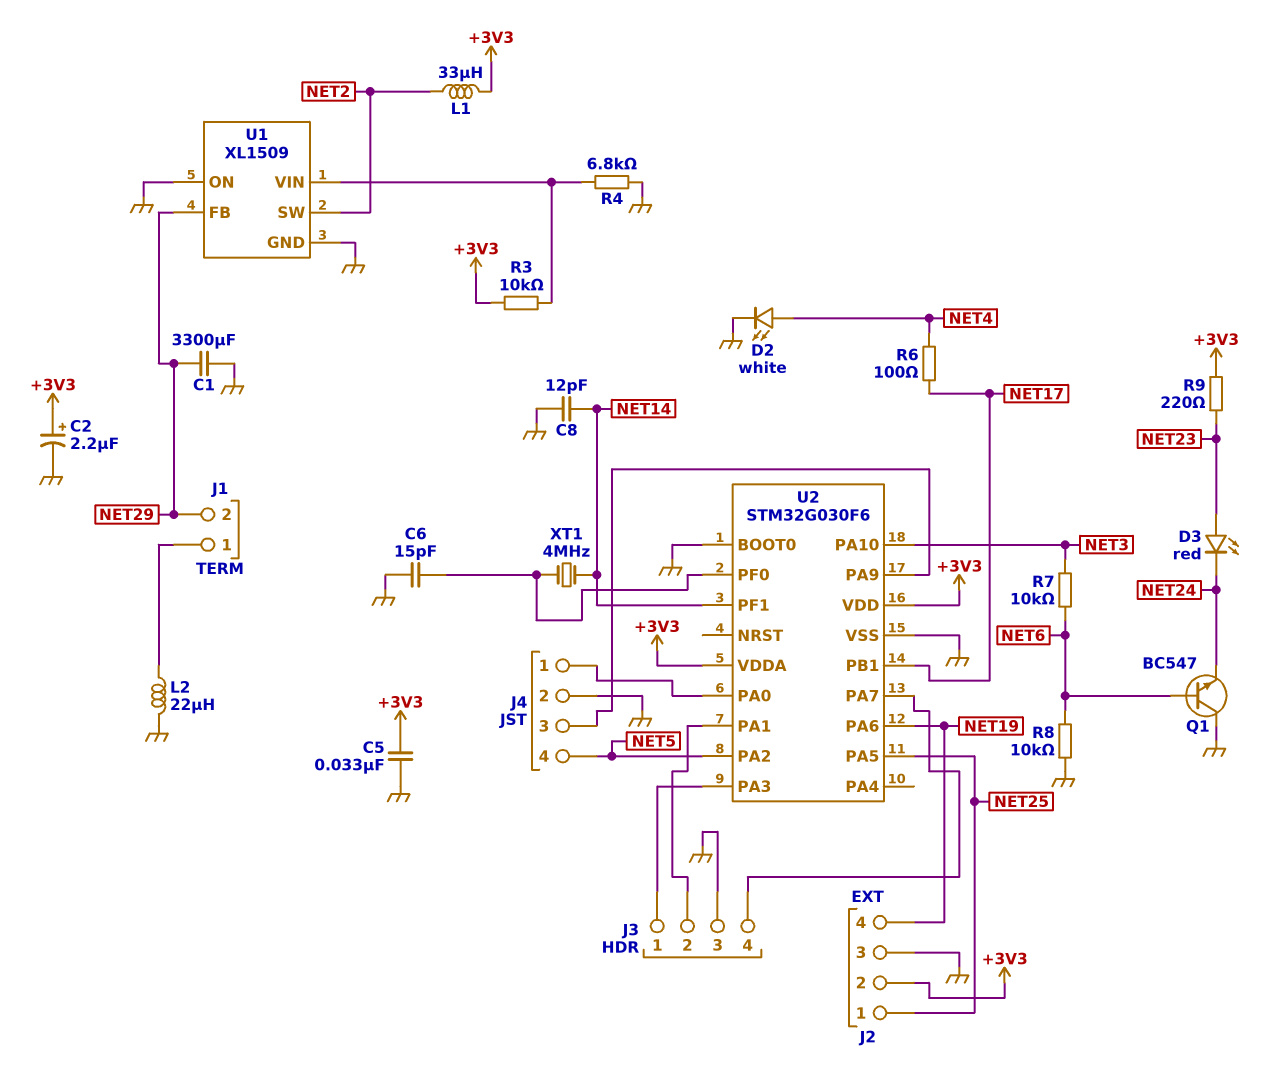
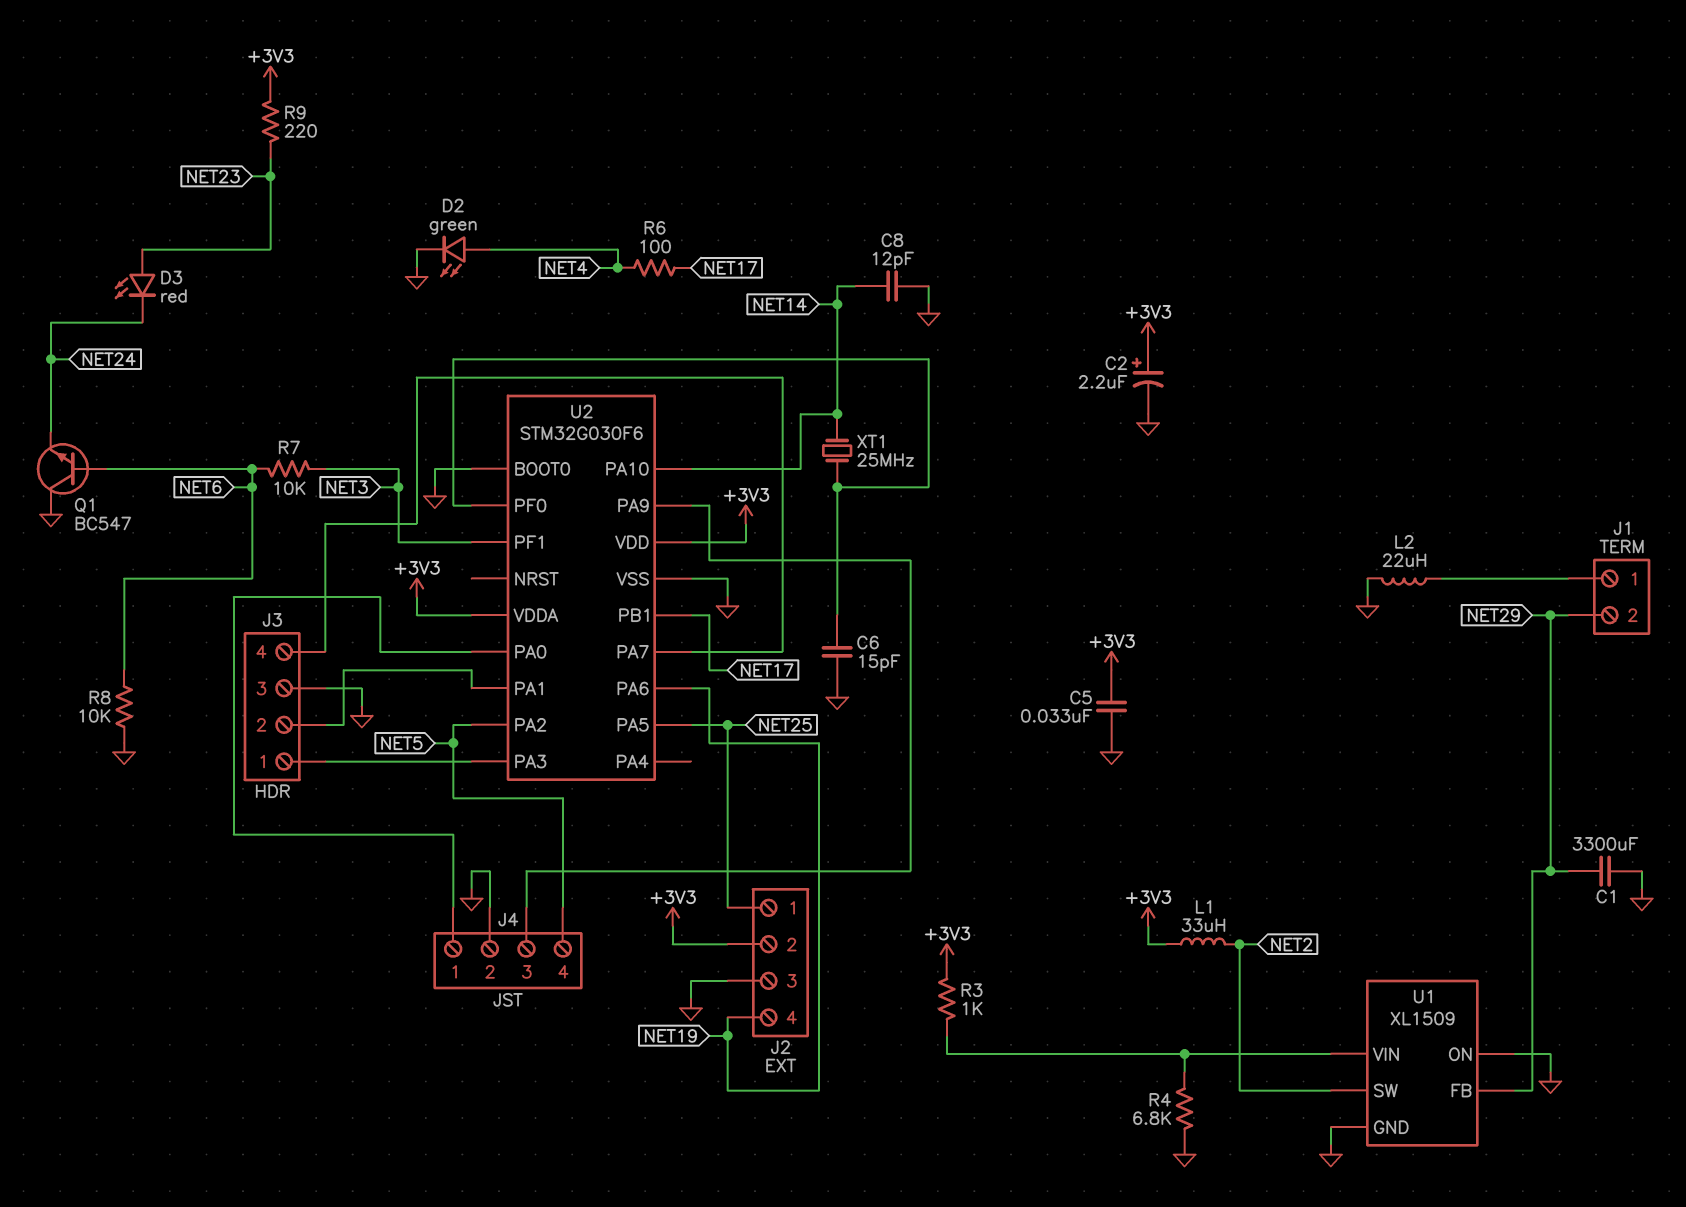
D2: LED white (A NET4, K GND) -> LED green (A NET4, K GND)
R3: 10k (+3V3, U1/VIN) -> 1k (+3V3, U1/VIN)
U2 pin PA10: NET3 -> NET14
U2 pin PF1: NET14 -> NET3
XT1: 4MHz (NET14, U2/PF0) -> 25MHz (NET14, U2/PF0)

